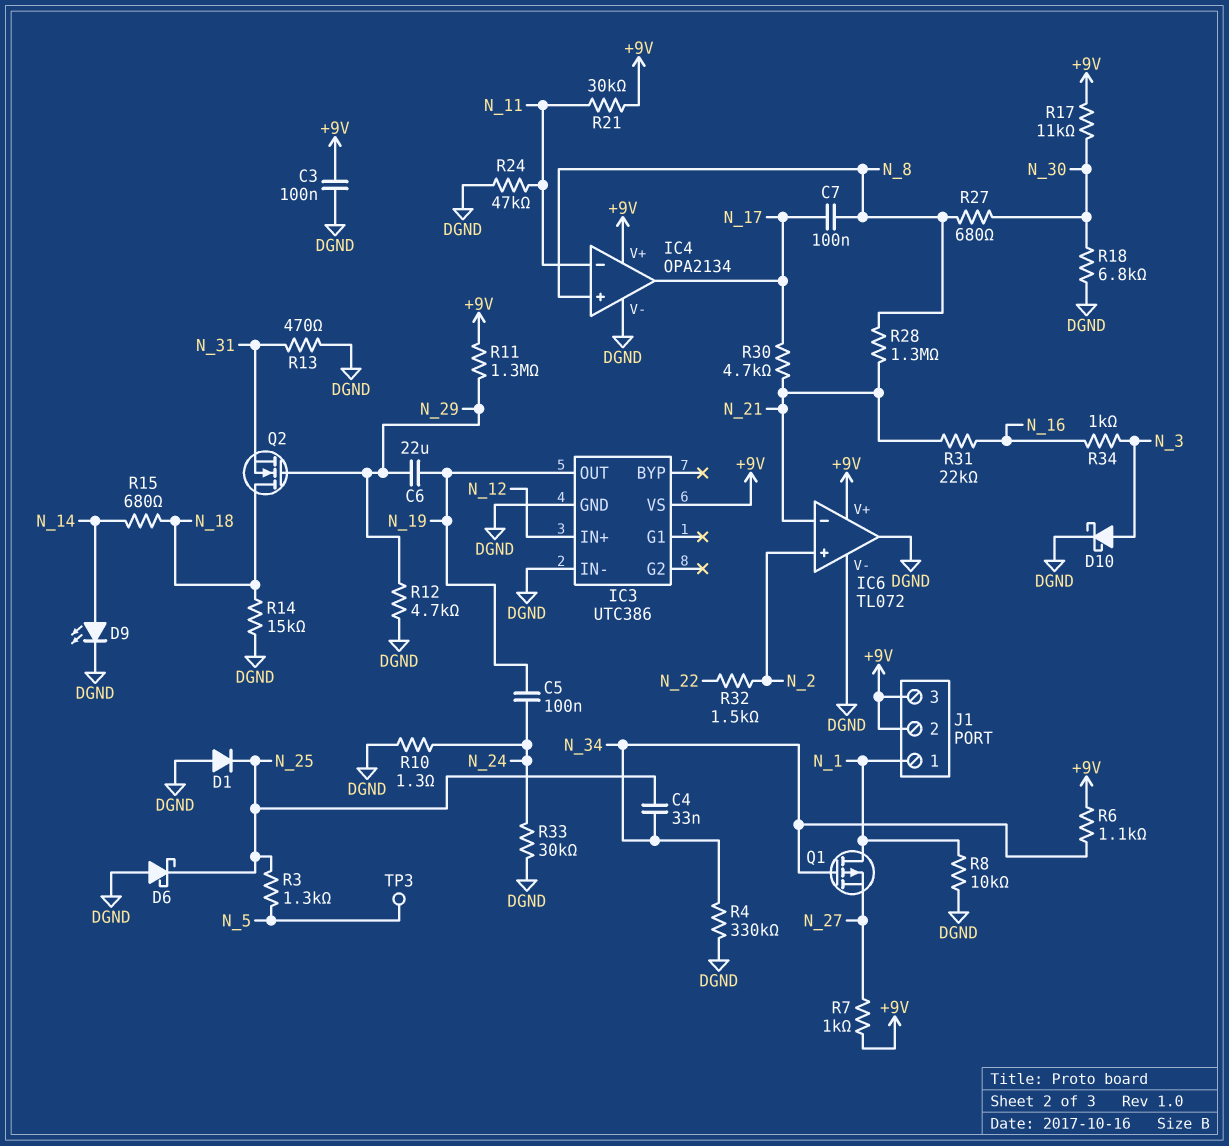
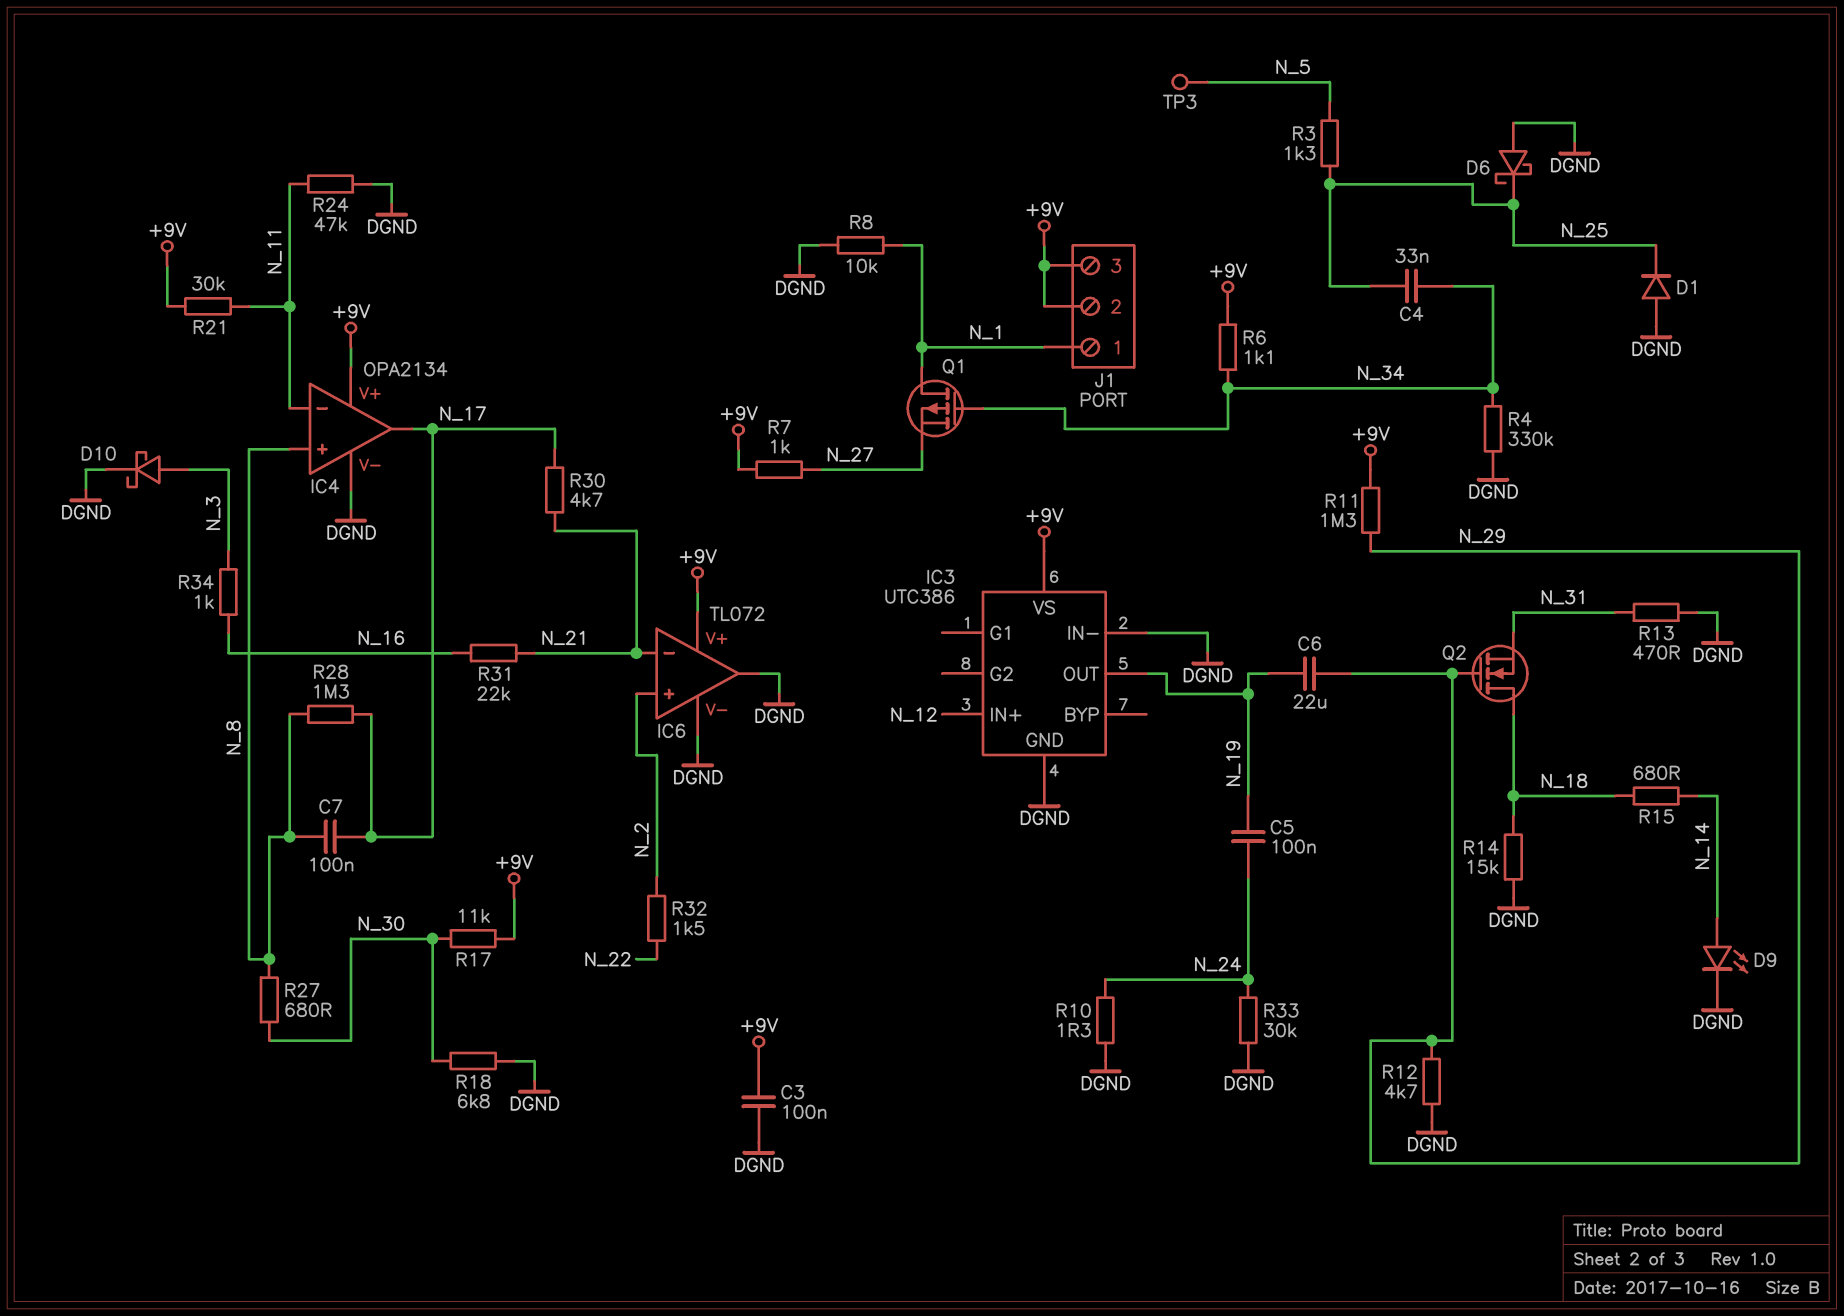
R28: 1.3M (N_8, N_21) -> 1.3M (N_8, N_17)

